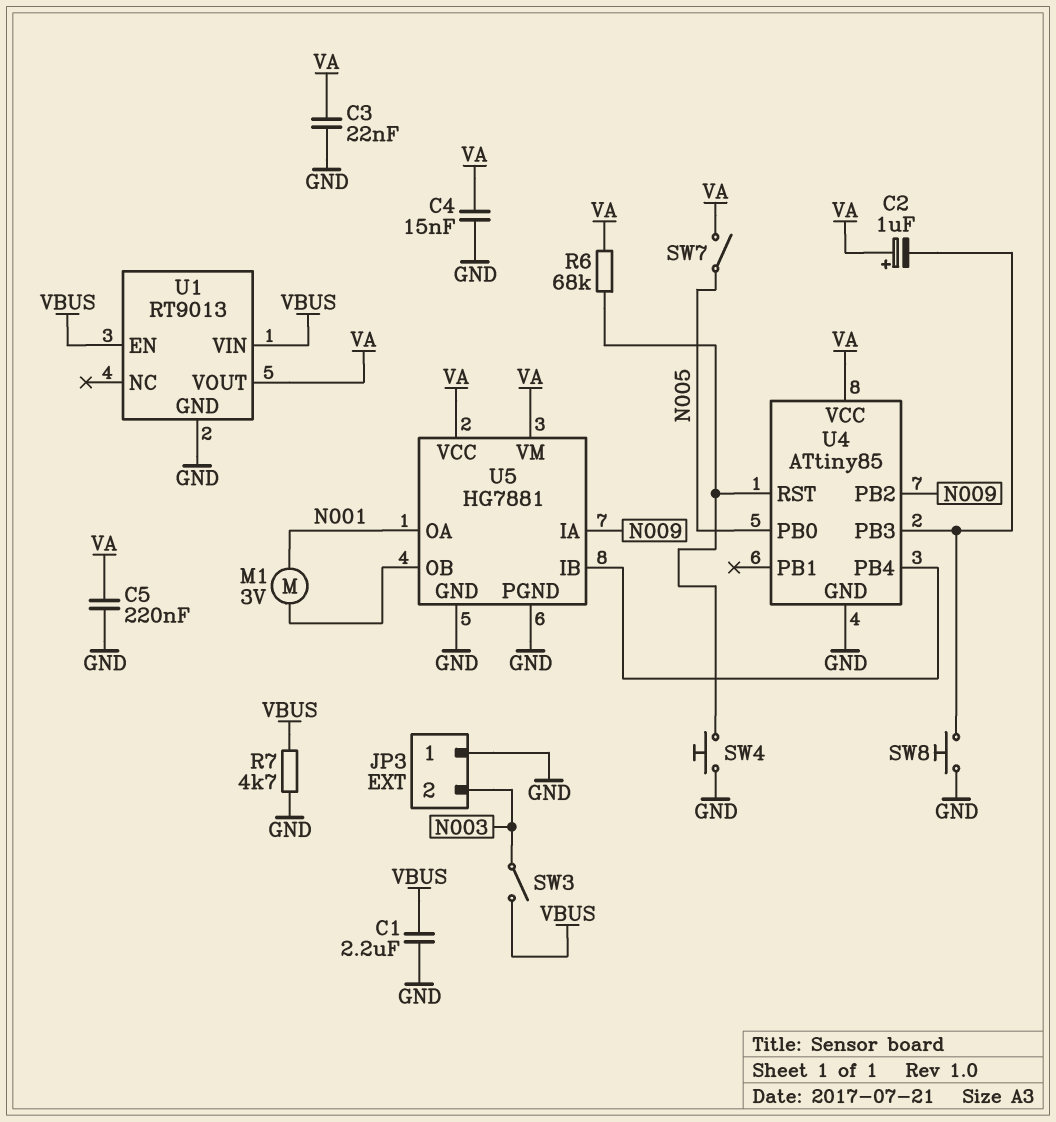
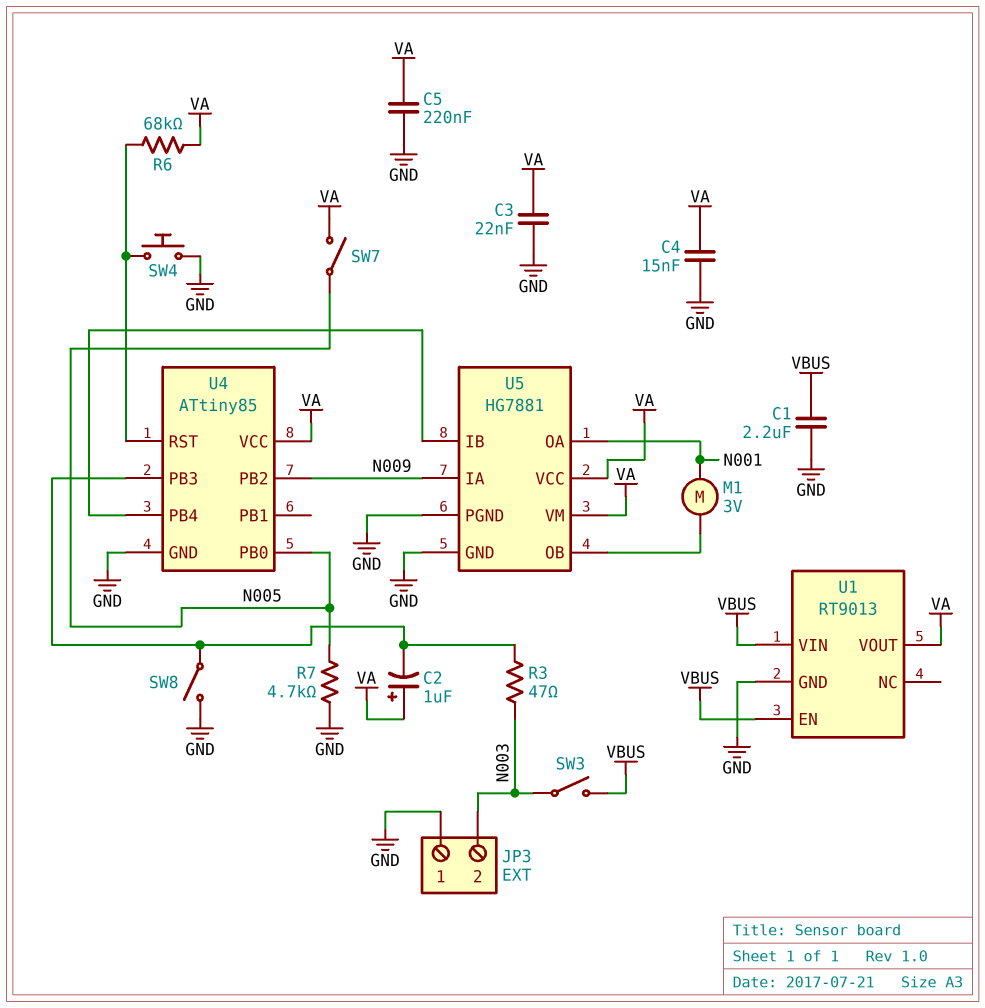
R3: none -> 47 (N003, U4/PB3)
R7: 4.7k (GND, VBUS) -> 4.7k (GND, N005)
SW8: button (GND, U4/PB3) -> switch (GND, U4/PB3)

